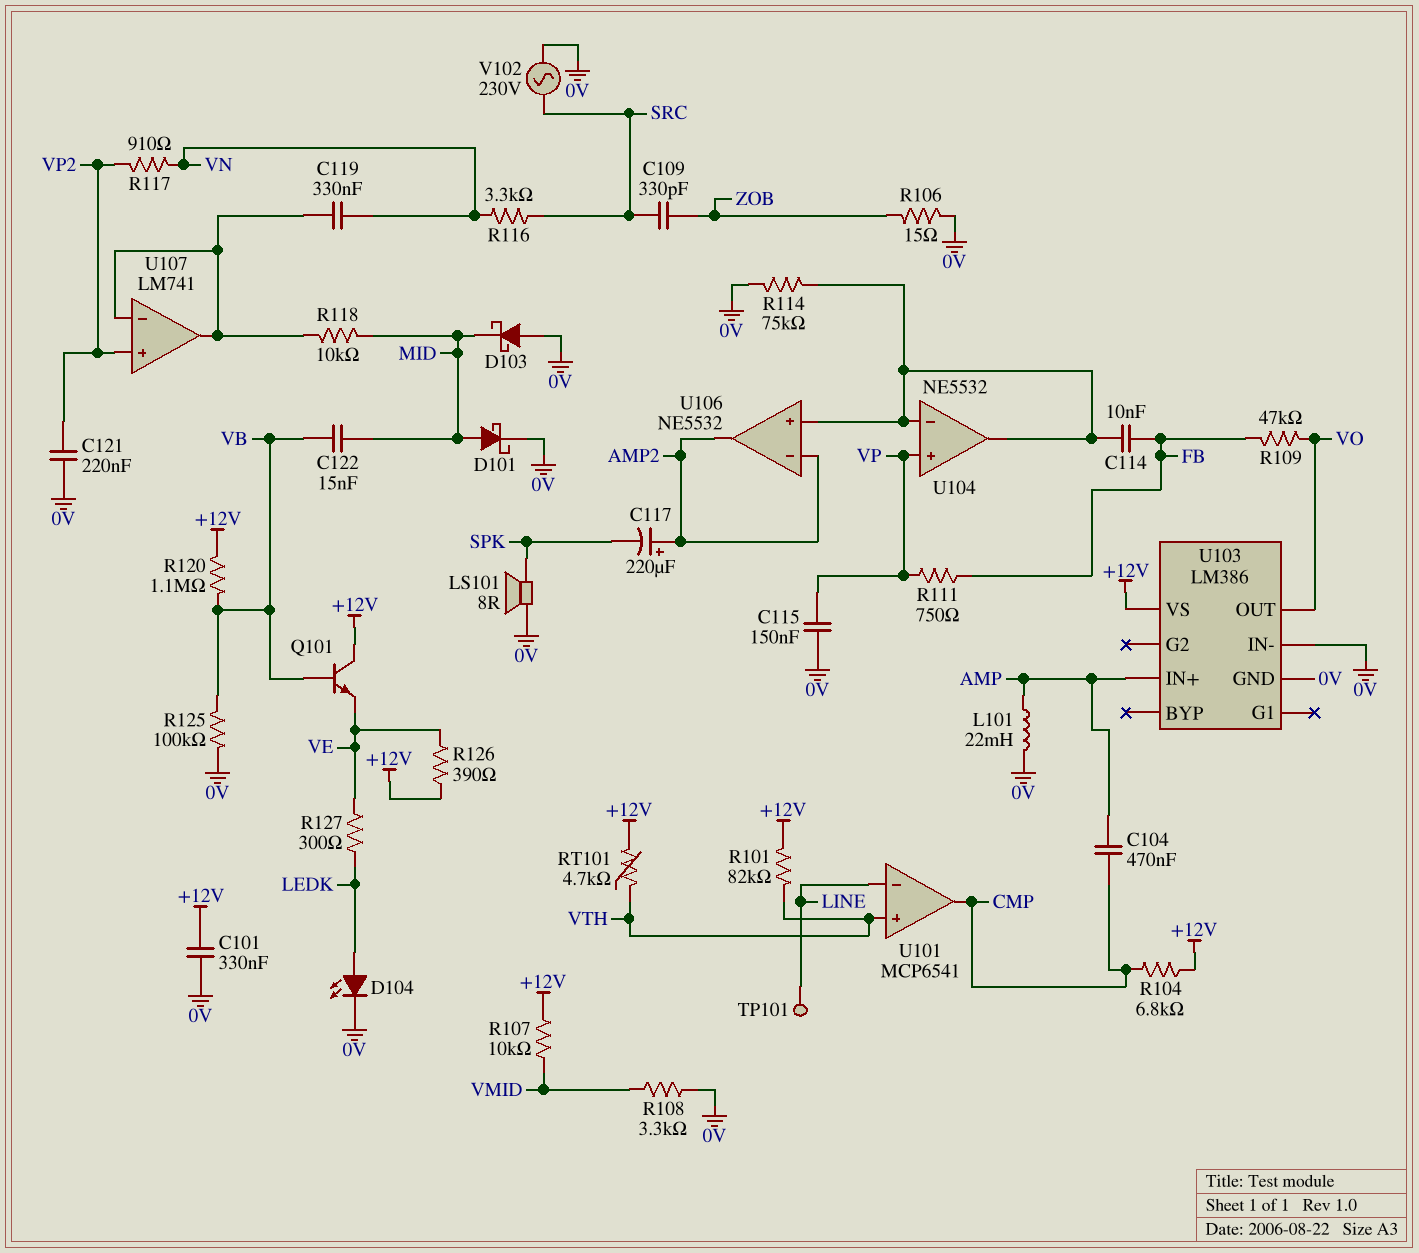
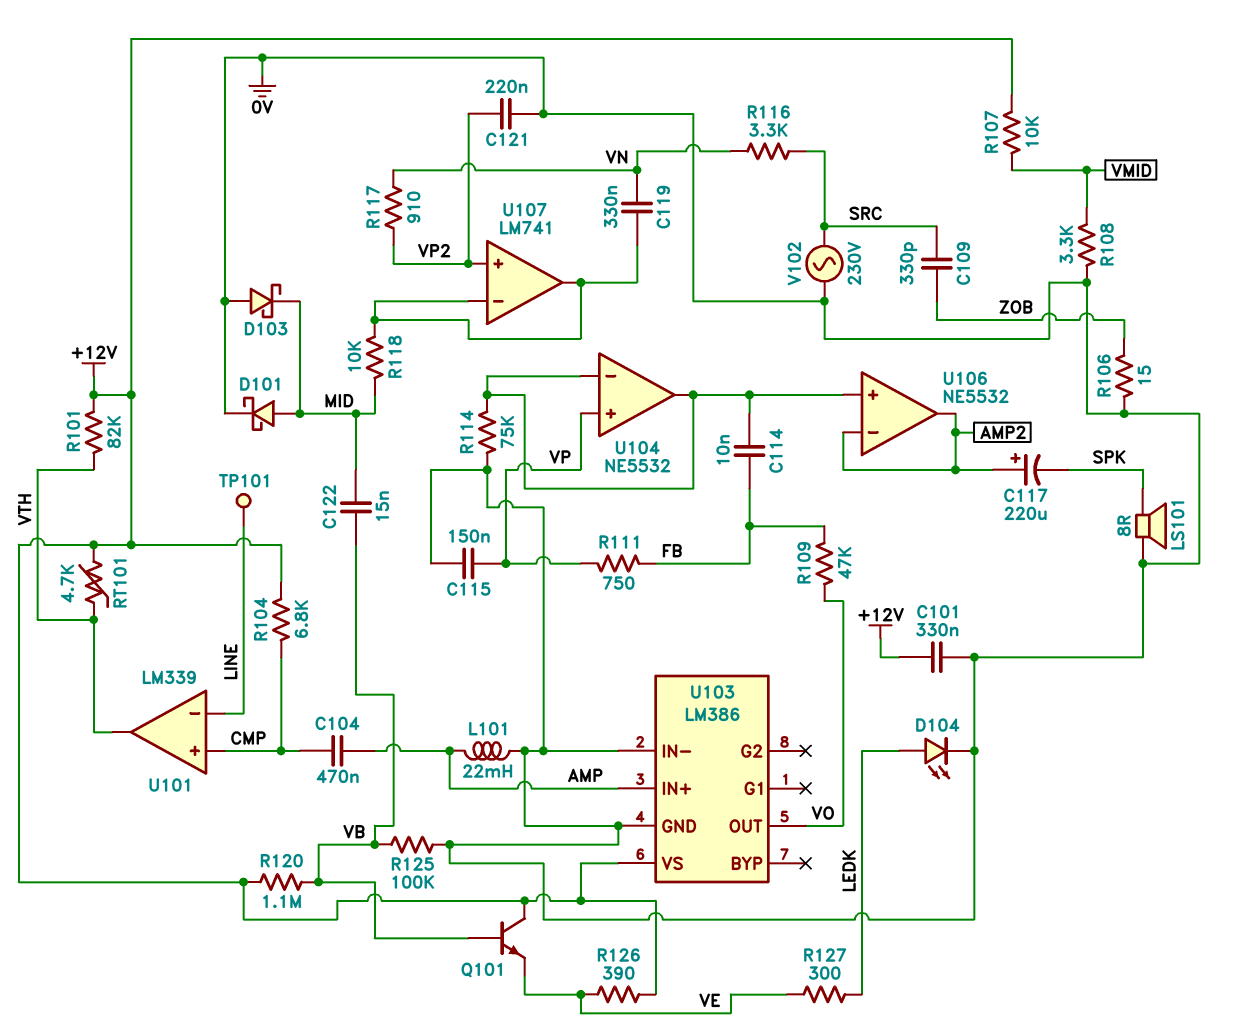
U101: MCP6541 -> LM339
U101 pin in+: VTH -> CMP
U101 pin out: CMP -> VTH

